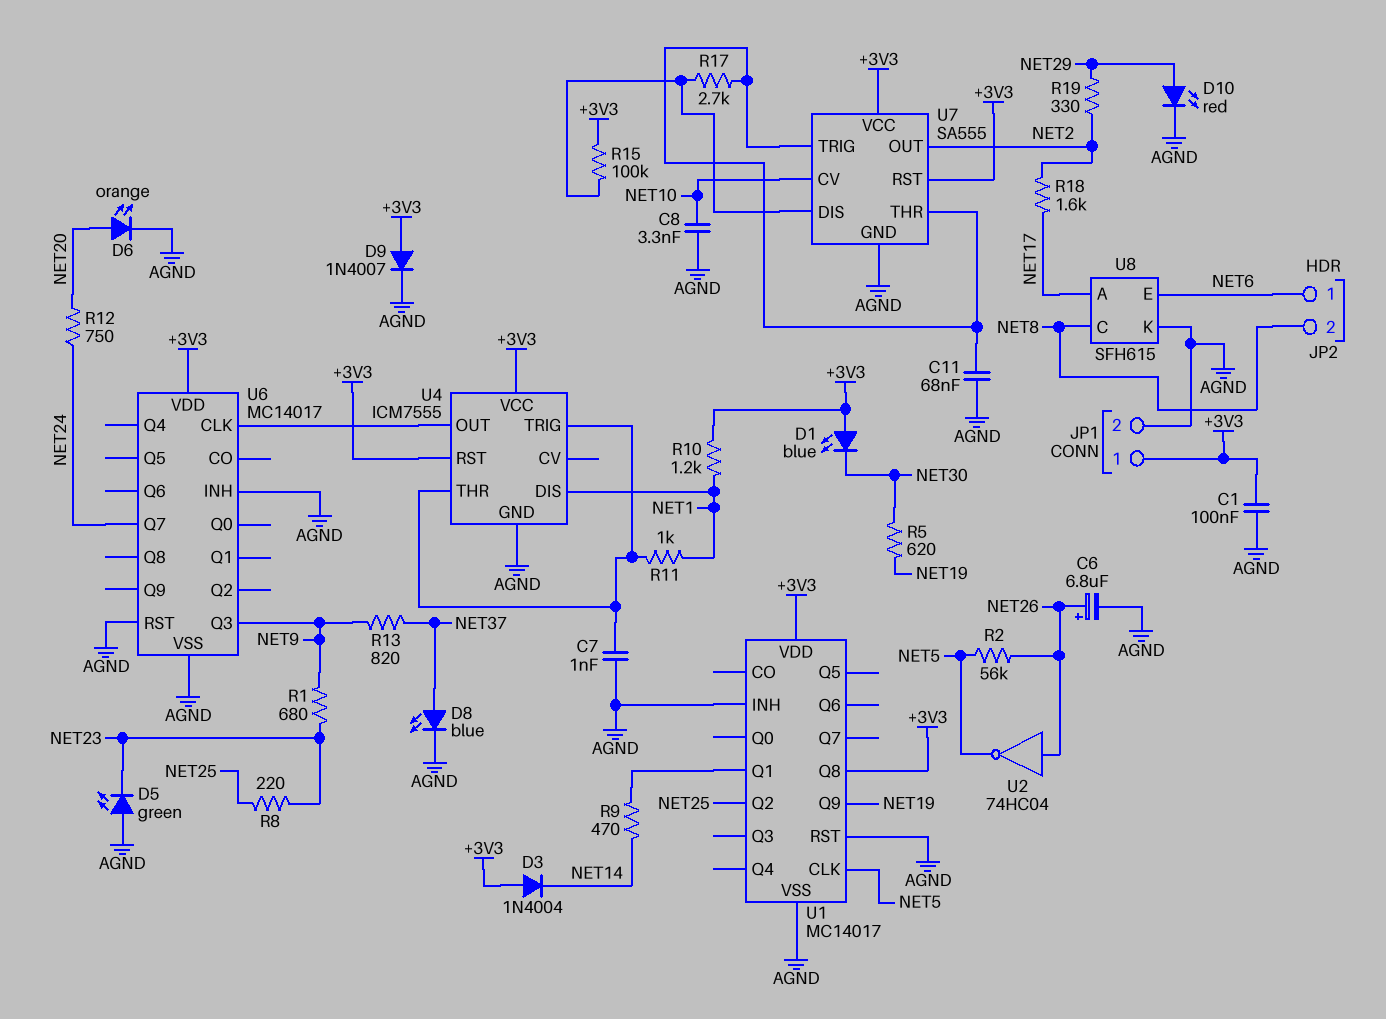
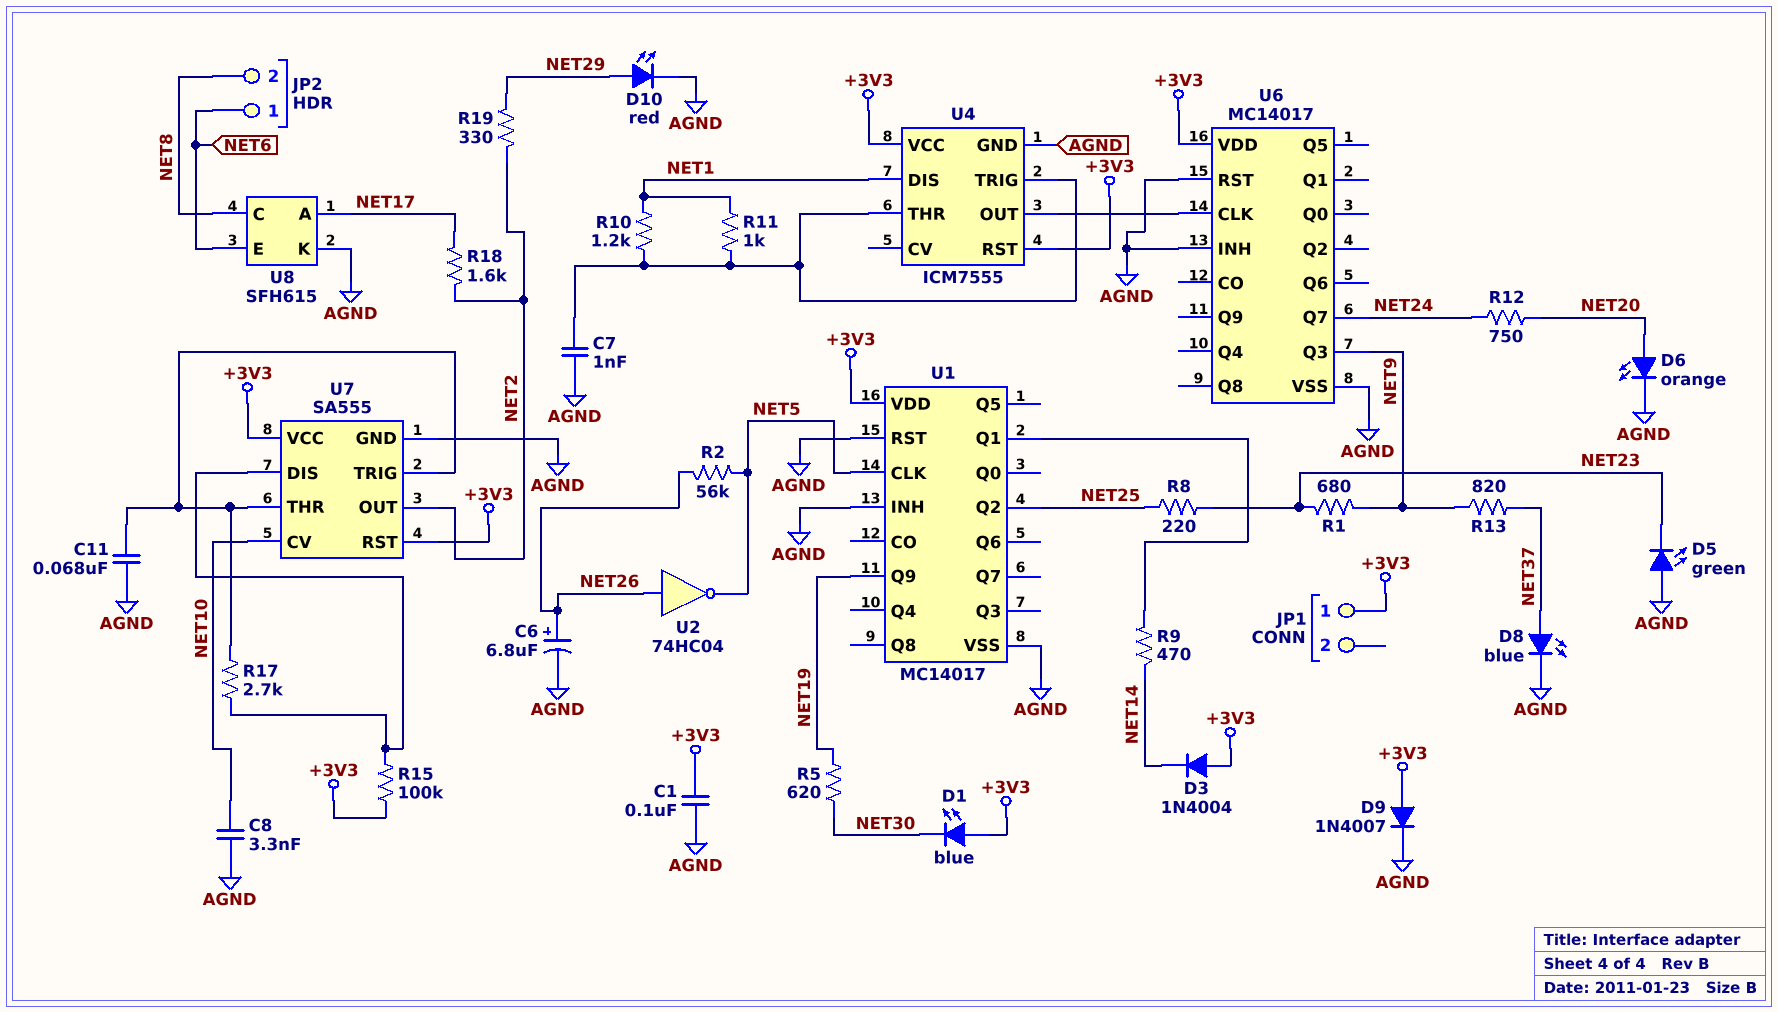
JP1 pin 2: AGND -> none
R10: 1.2k (+3V3, NET1) -> 1.2k (NET1, U4/THR)
U1 pin Q8: +3V3 -> none

